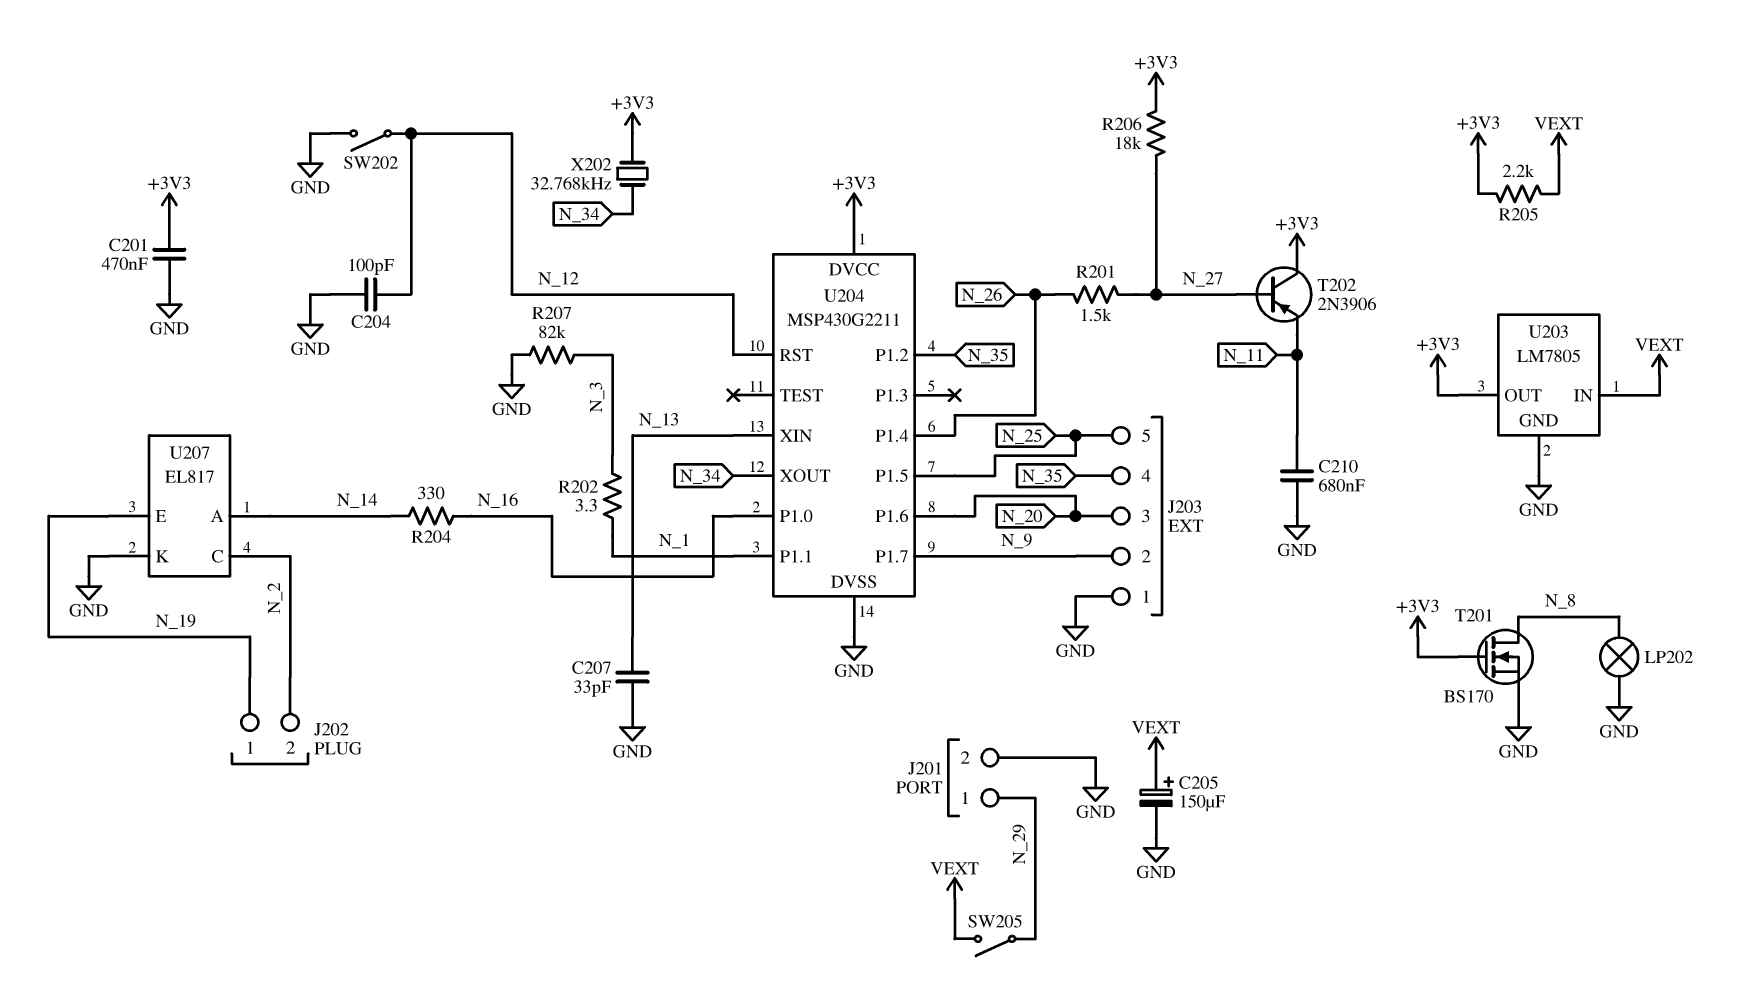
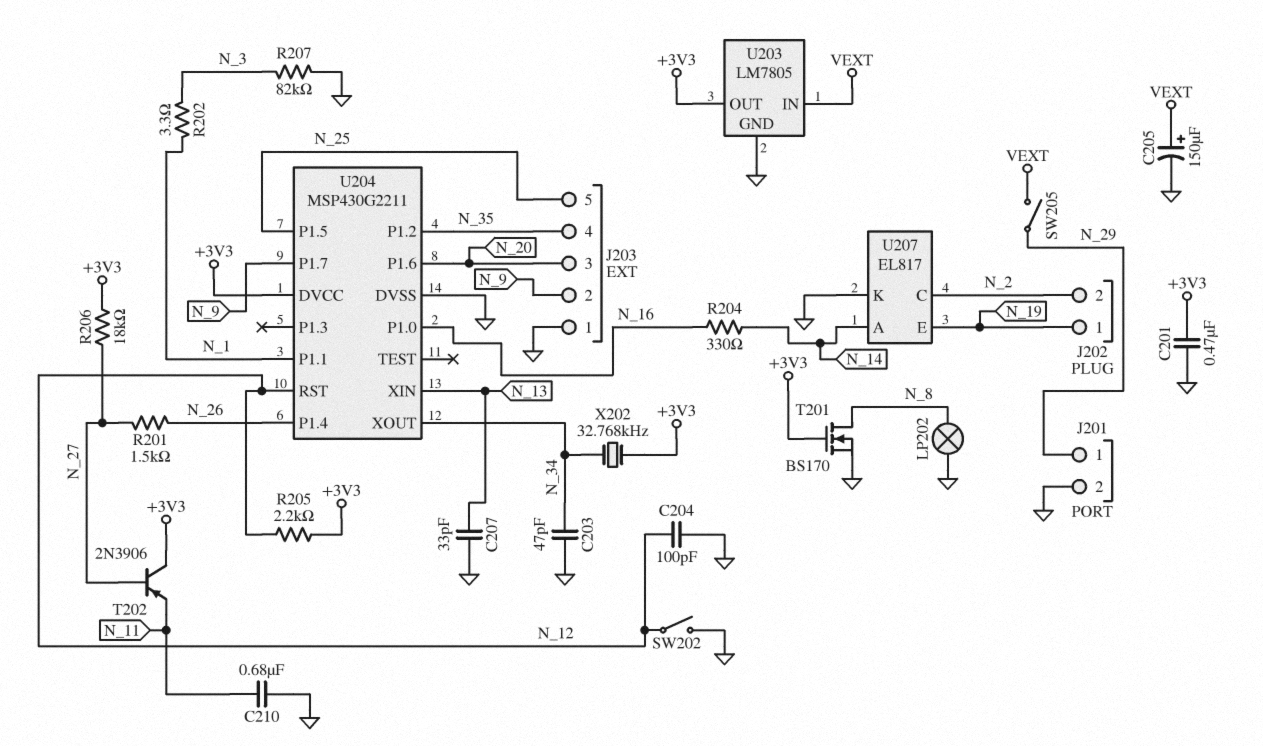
C203: none -> 47pF (GND, N_34)
R205: 2.2k (+3V3, VEXT) -> 2.2k (+3V3, N_12)

